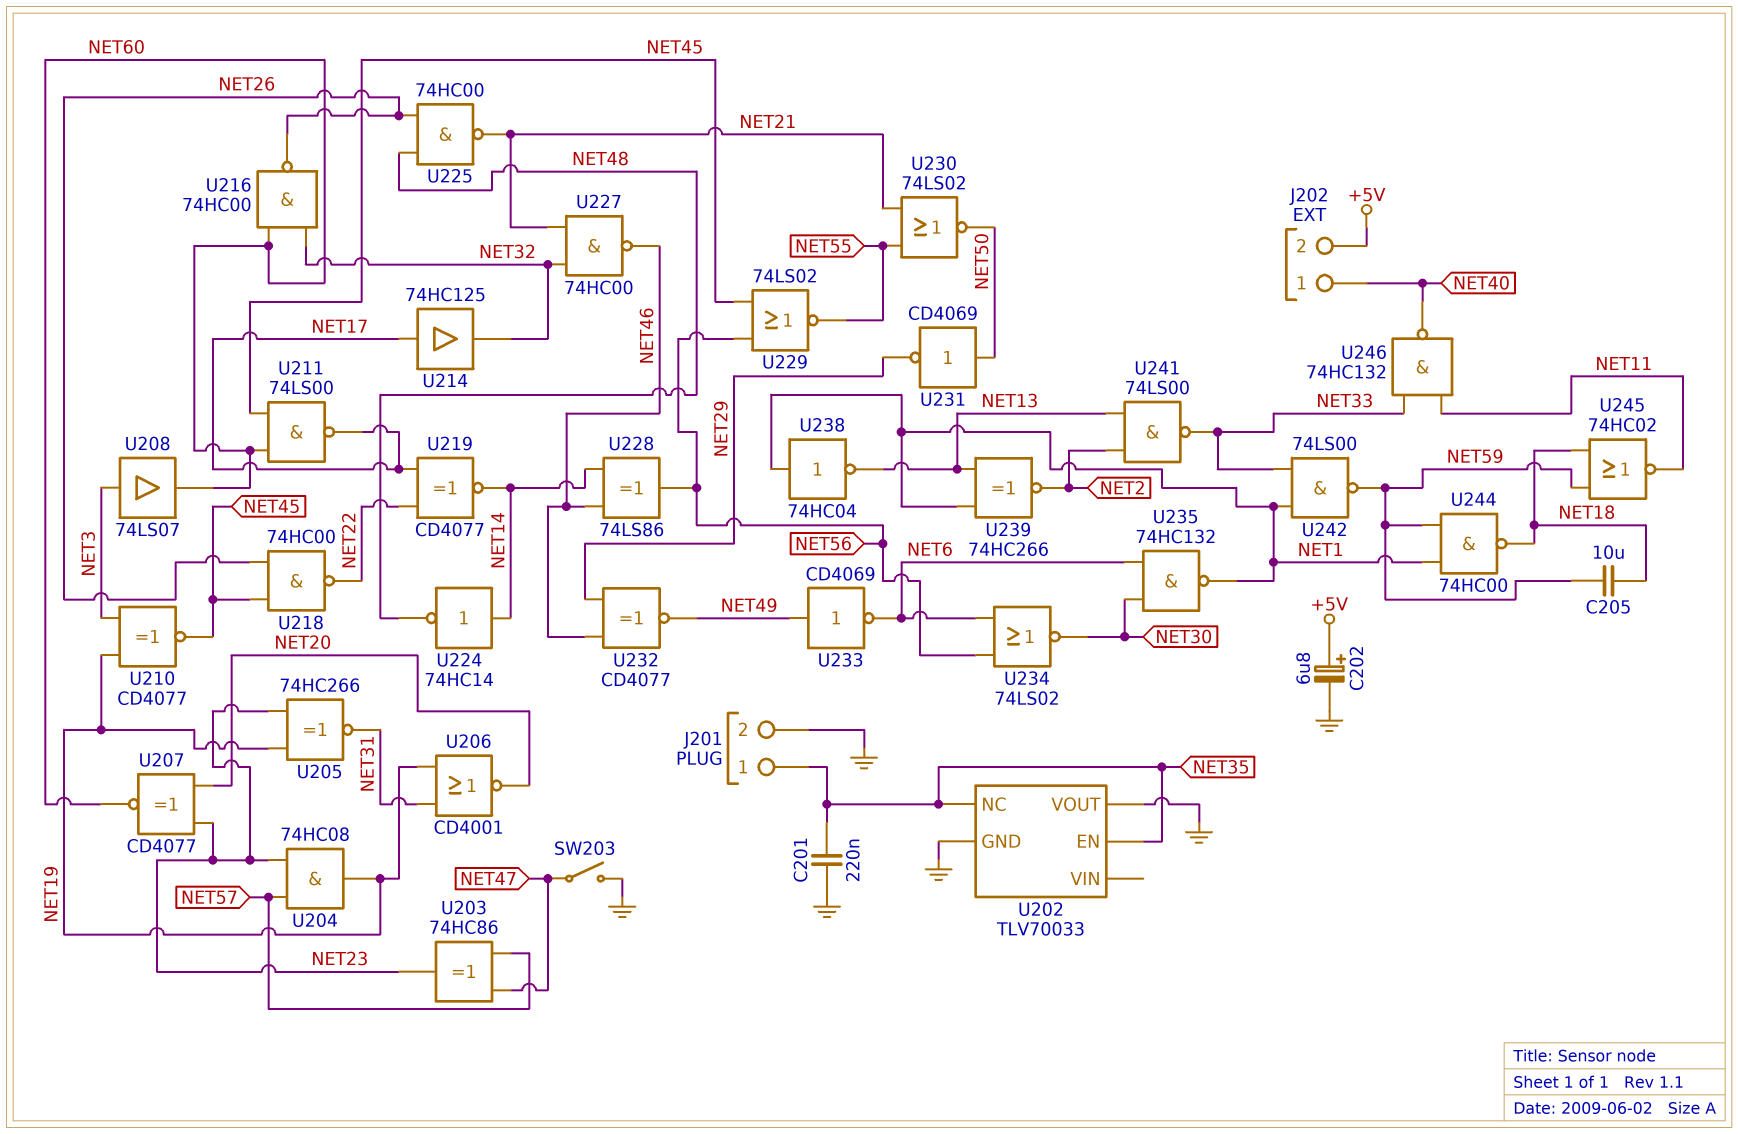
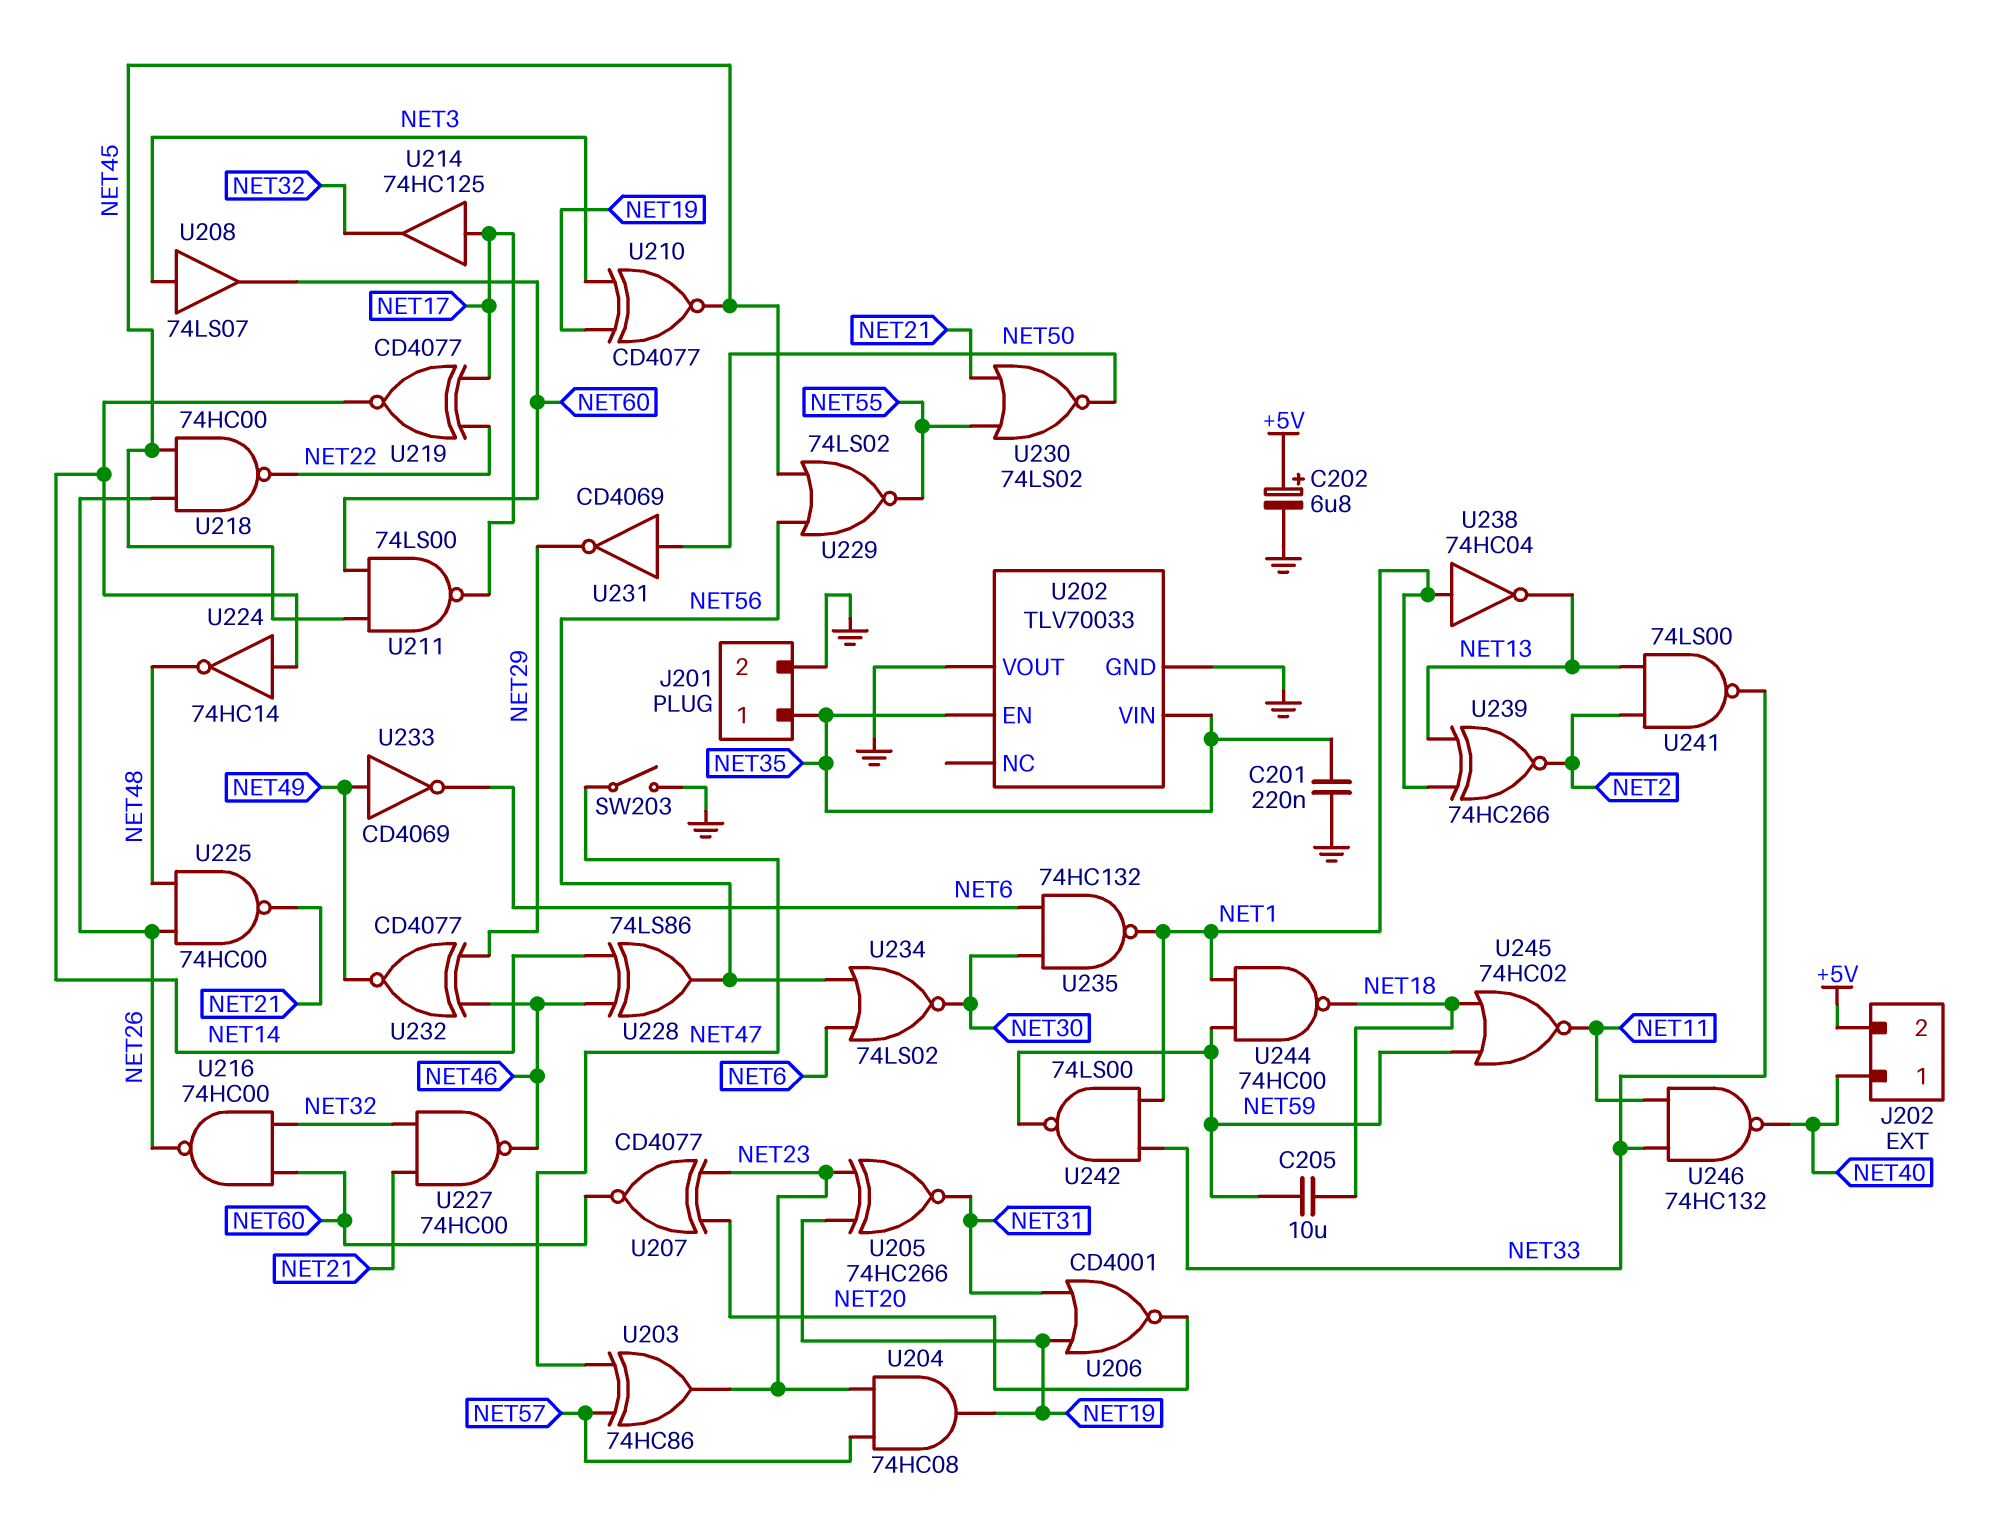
U202 pin NC: NET35 -> none
U202 pin VIN: none -> NET35

